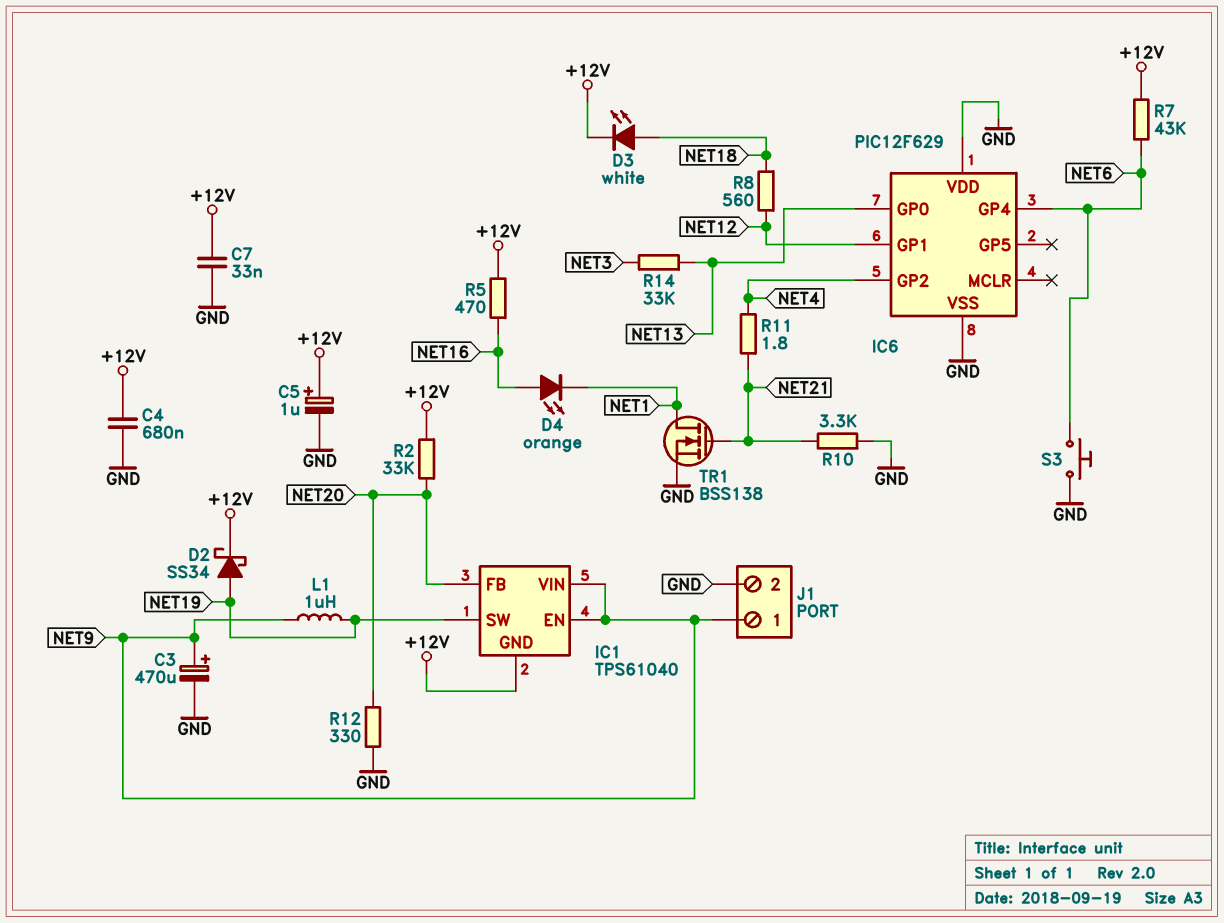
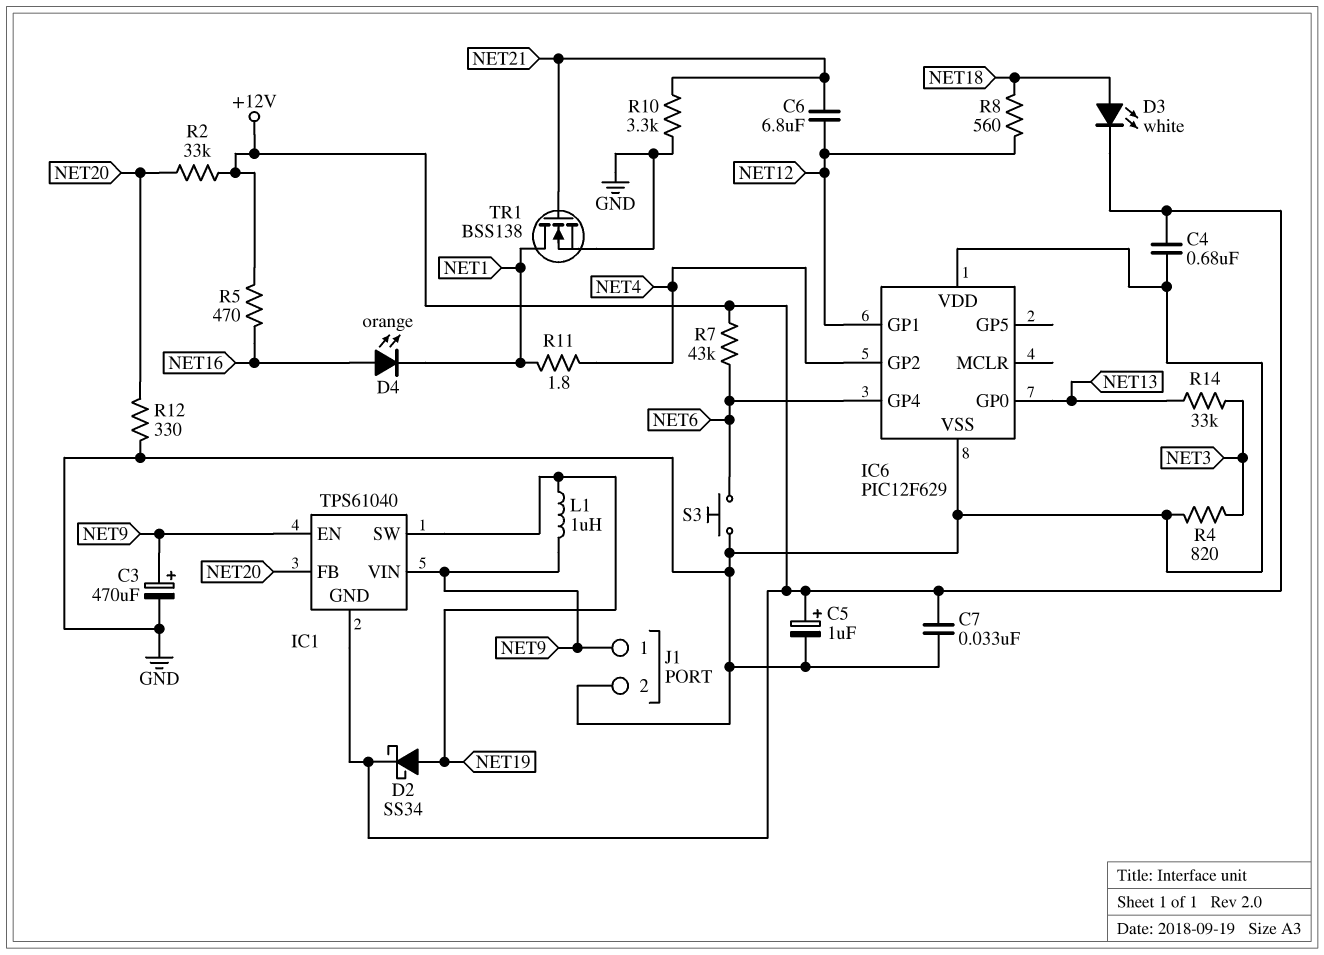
C6: none -> 6.8uF (NET12, NET21)
R4: none -> 820 (GND, NET3)
R11: 1.8 (NET4, NET21) -> 1.8 (NET1, NET4)

